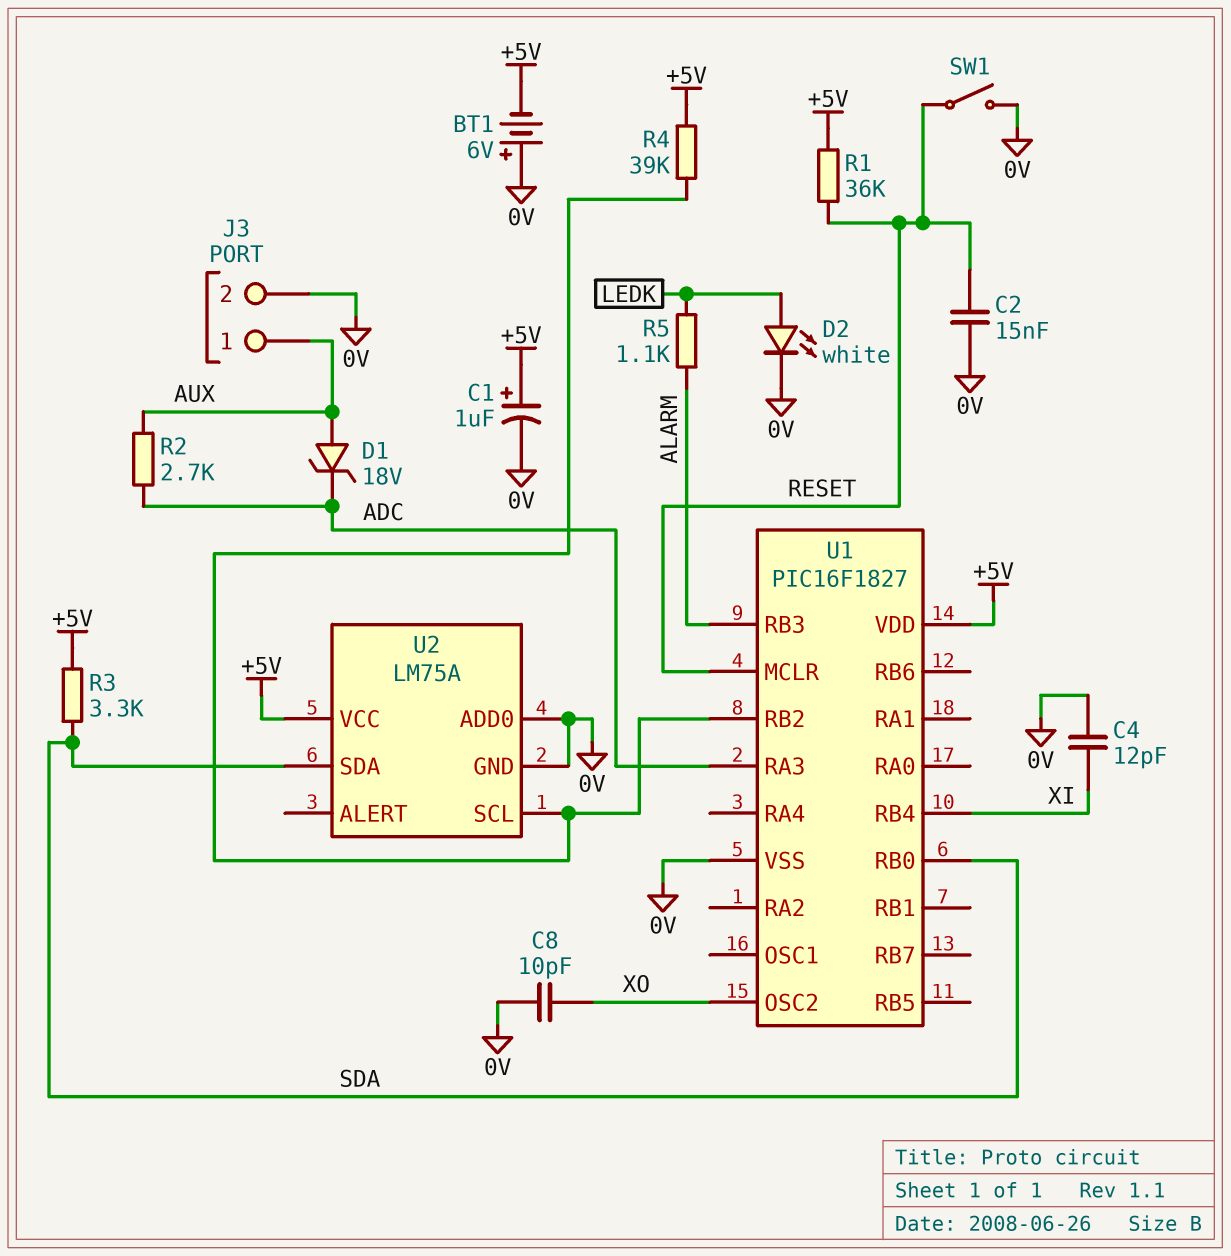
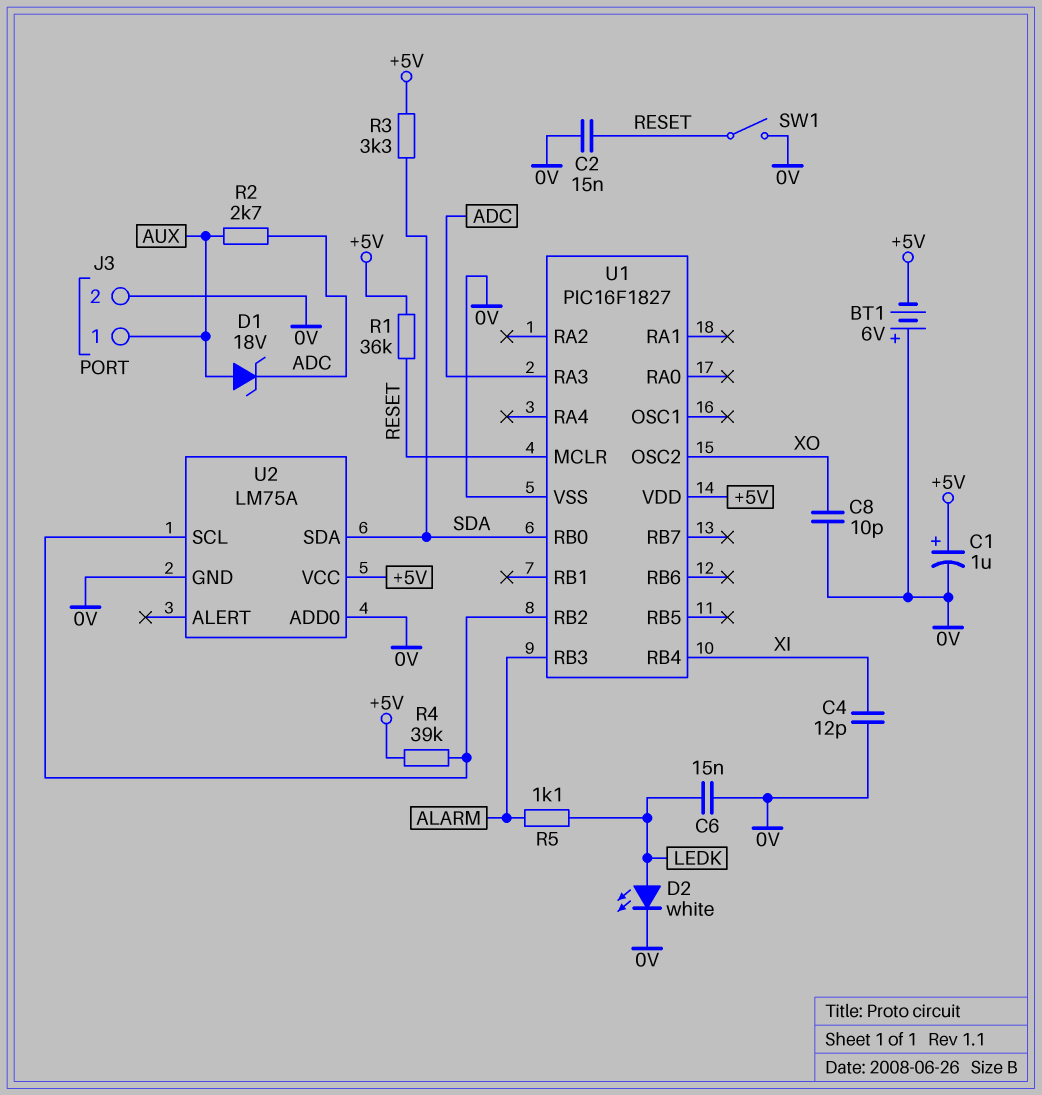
C6: none -> 15nF (0V, LEDK)

